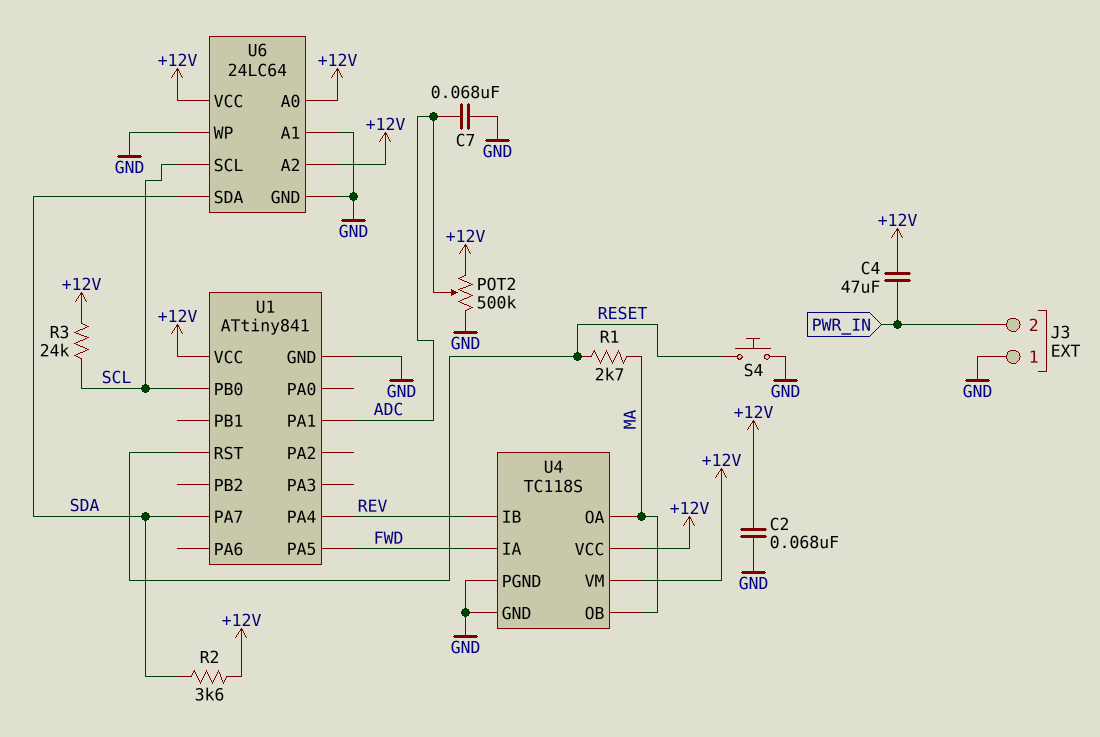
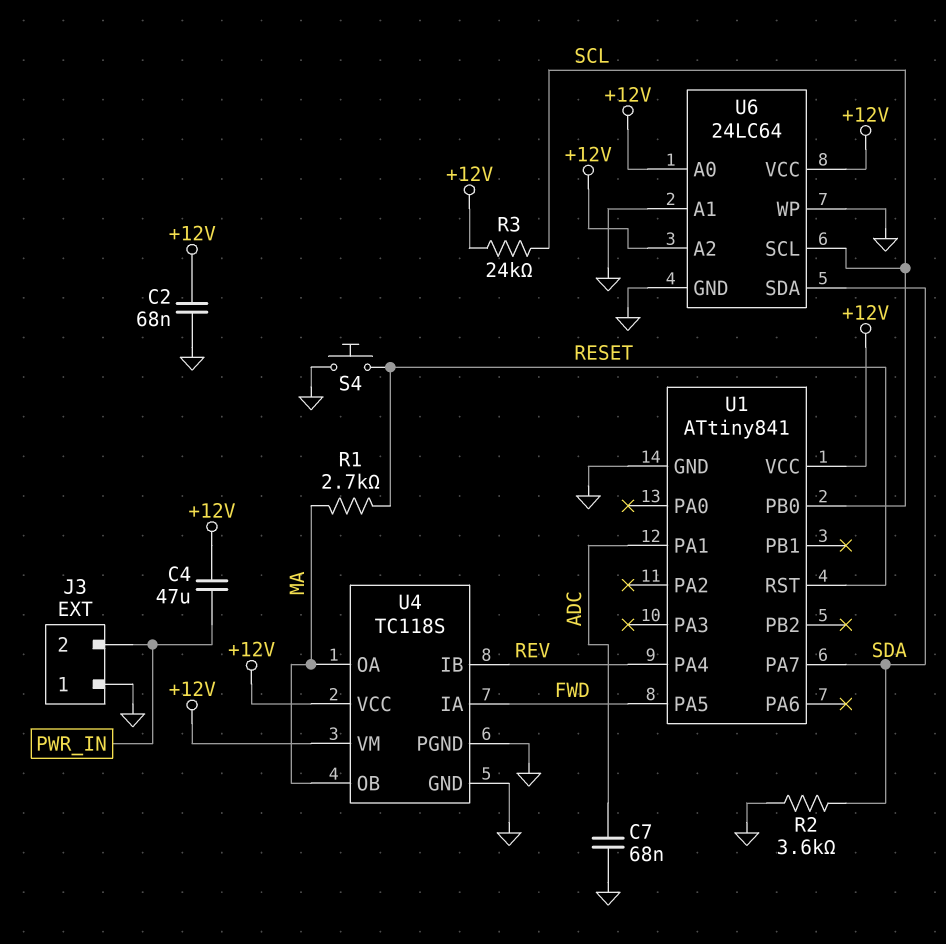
POT2: 500k (+12V, GND, wiper ADC) -> none
R2: 3.6k (+12V, SDA) -> 3.6k (GND, SDA)

